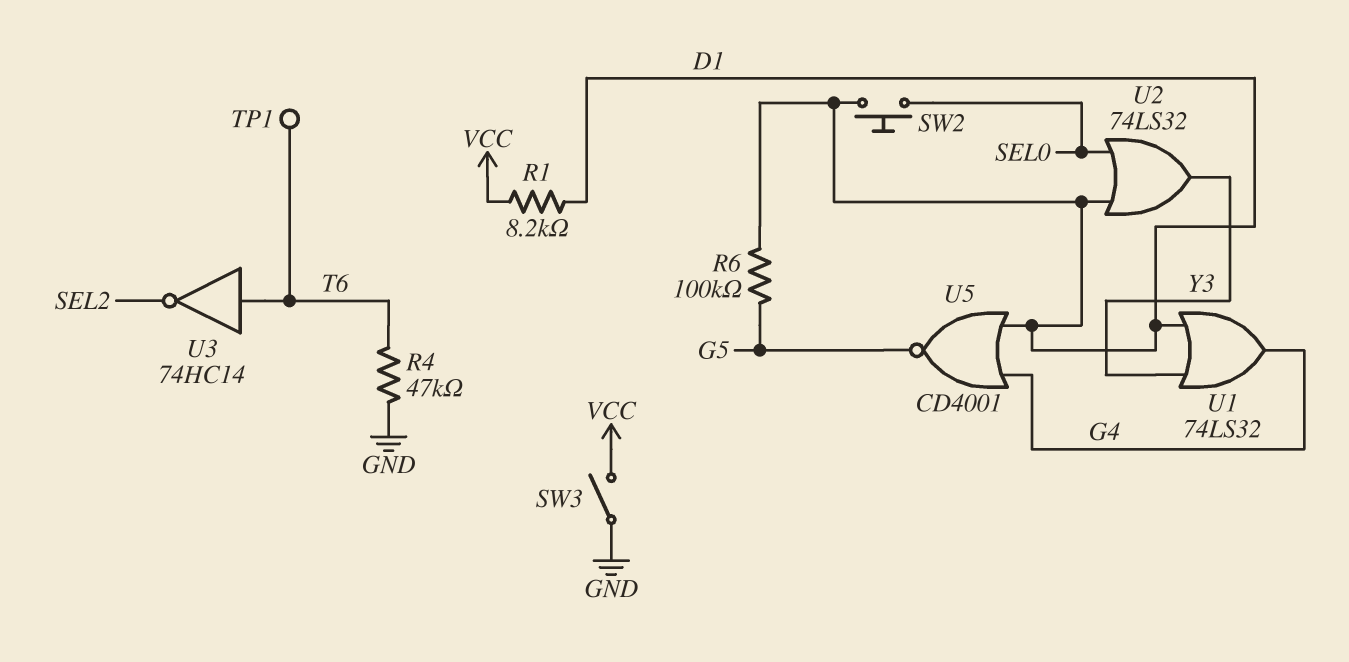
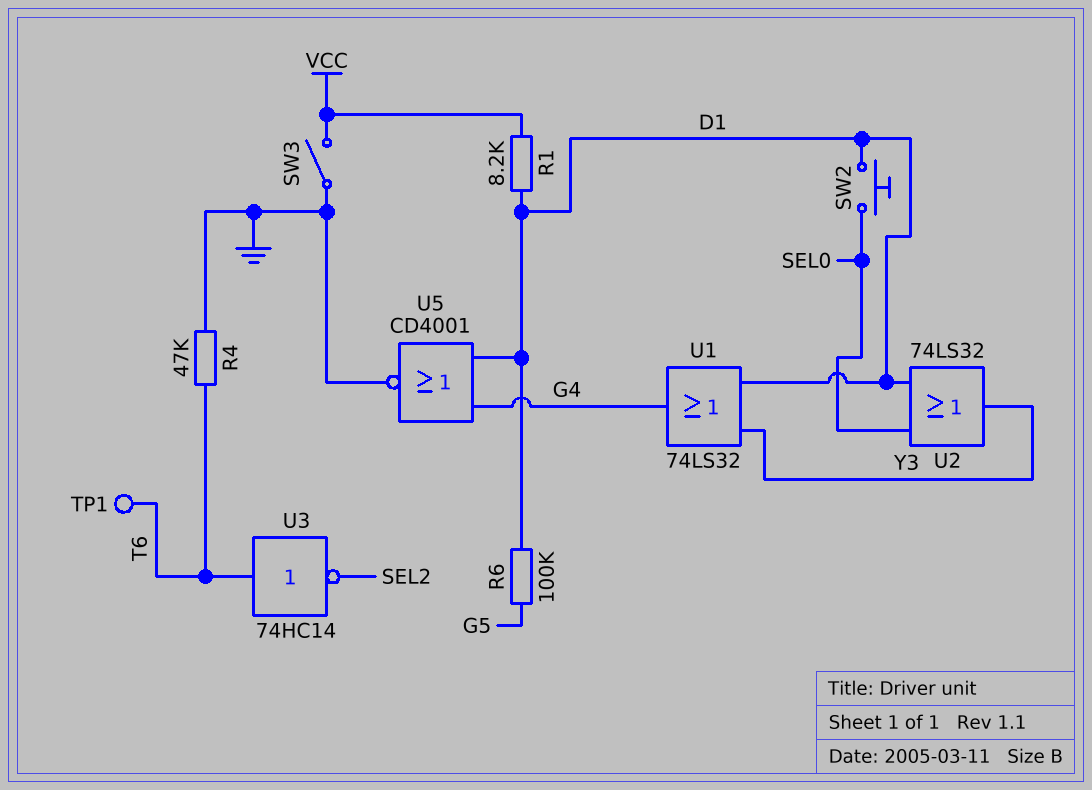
U5: NOR CD4001 (in D1, in G4, out G5) -> NOR CD4001 (in D1, in G4, out GND)

